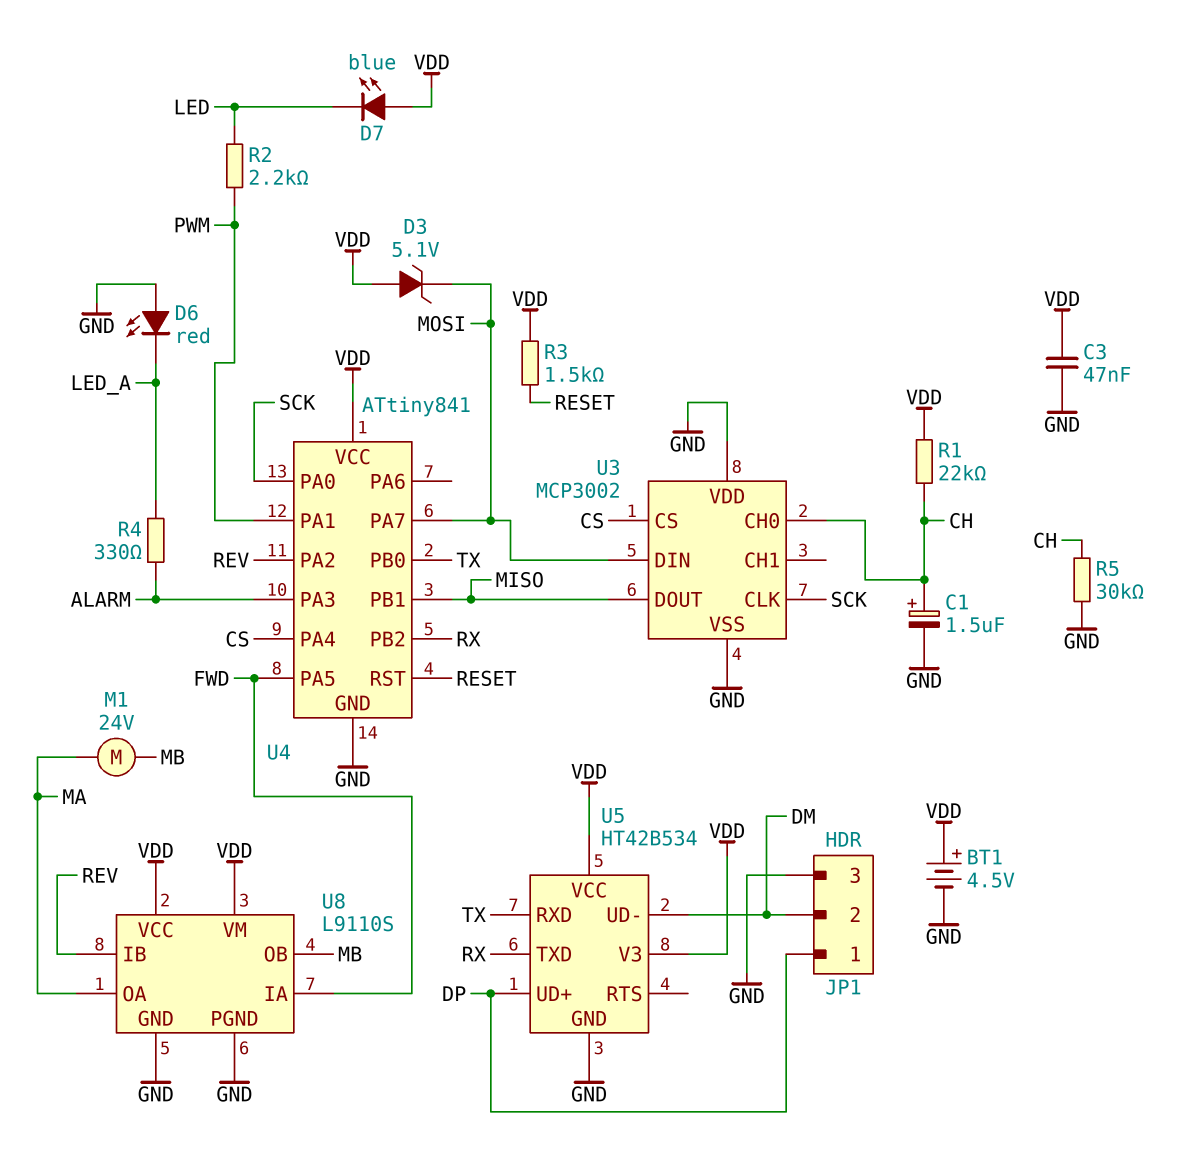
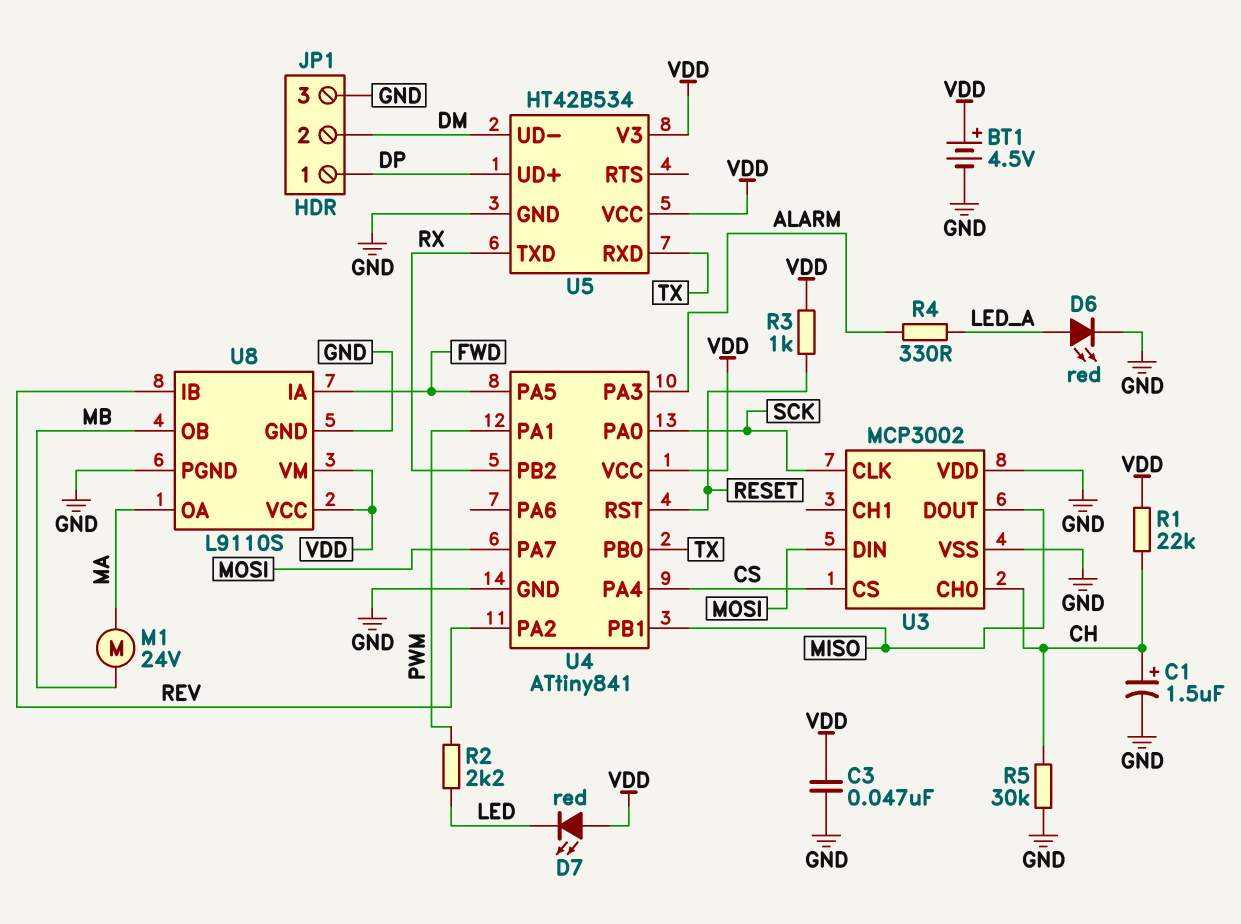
D3: zener 5.1V (A VDD, K MOSI) -> none
D6: LED red (A GND, K LED_A) -> LED red (A LED_A, K GND)
D7: LED blue (A VDD, K LED) -> LED red (A VDD, K LED)
R3: 1.5k (RESET, VDD) -> 1k (RESET, VDD)

